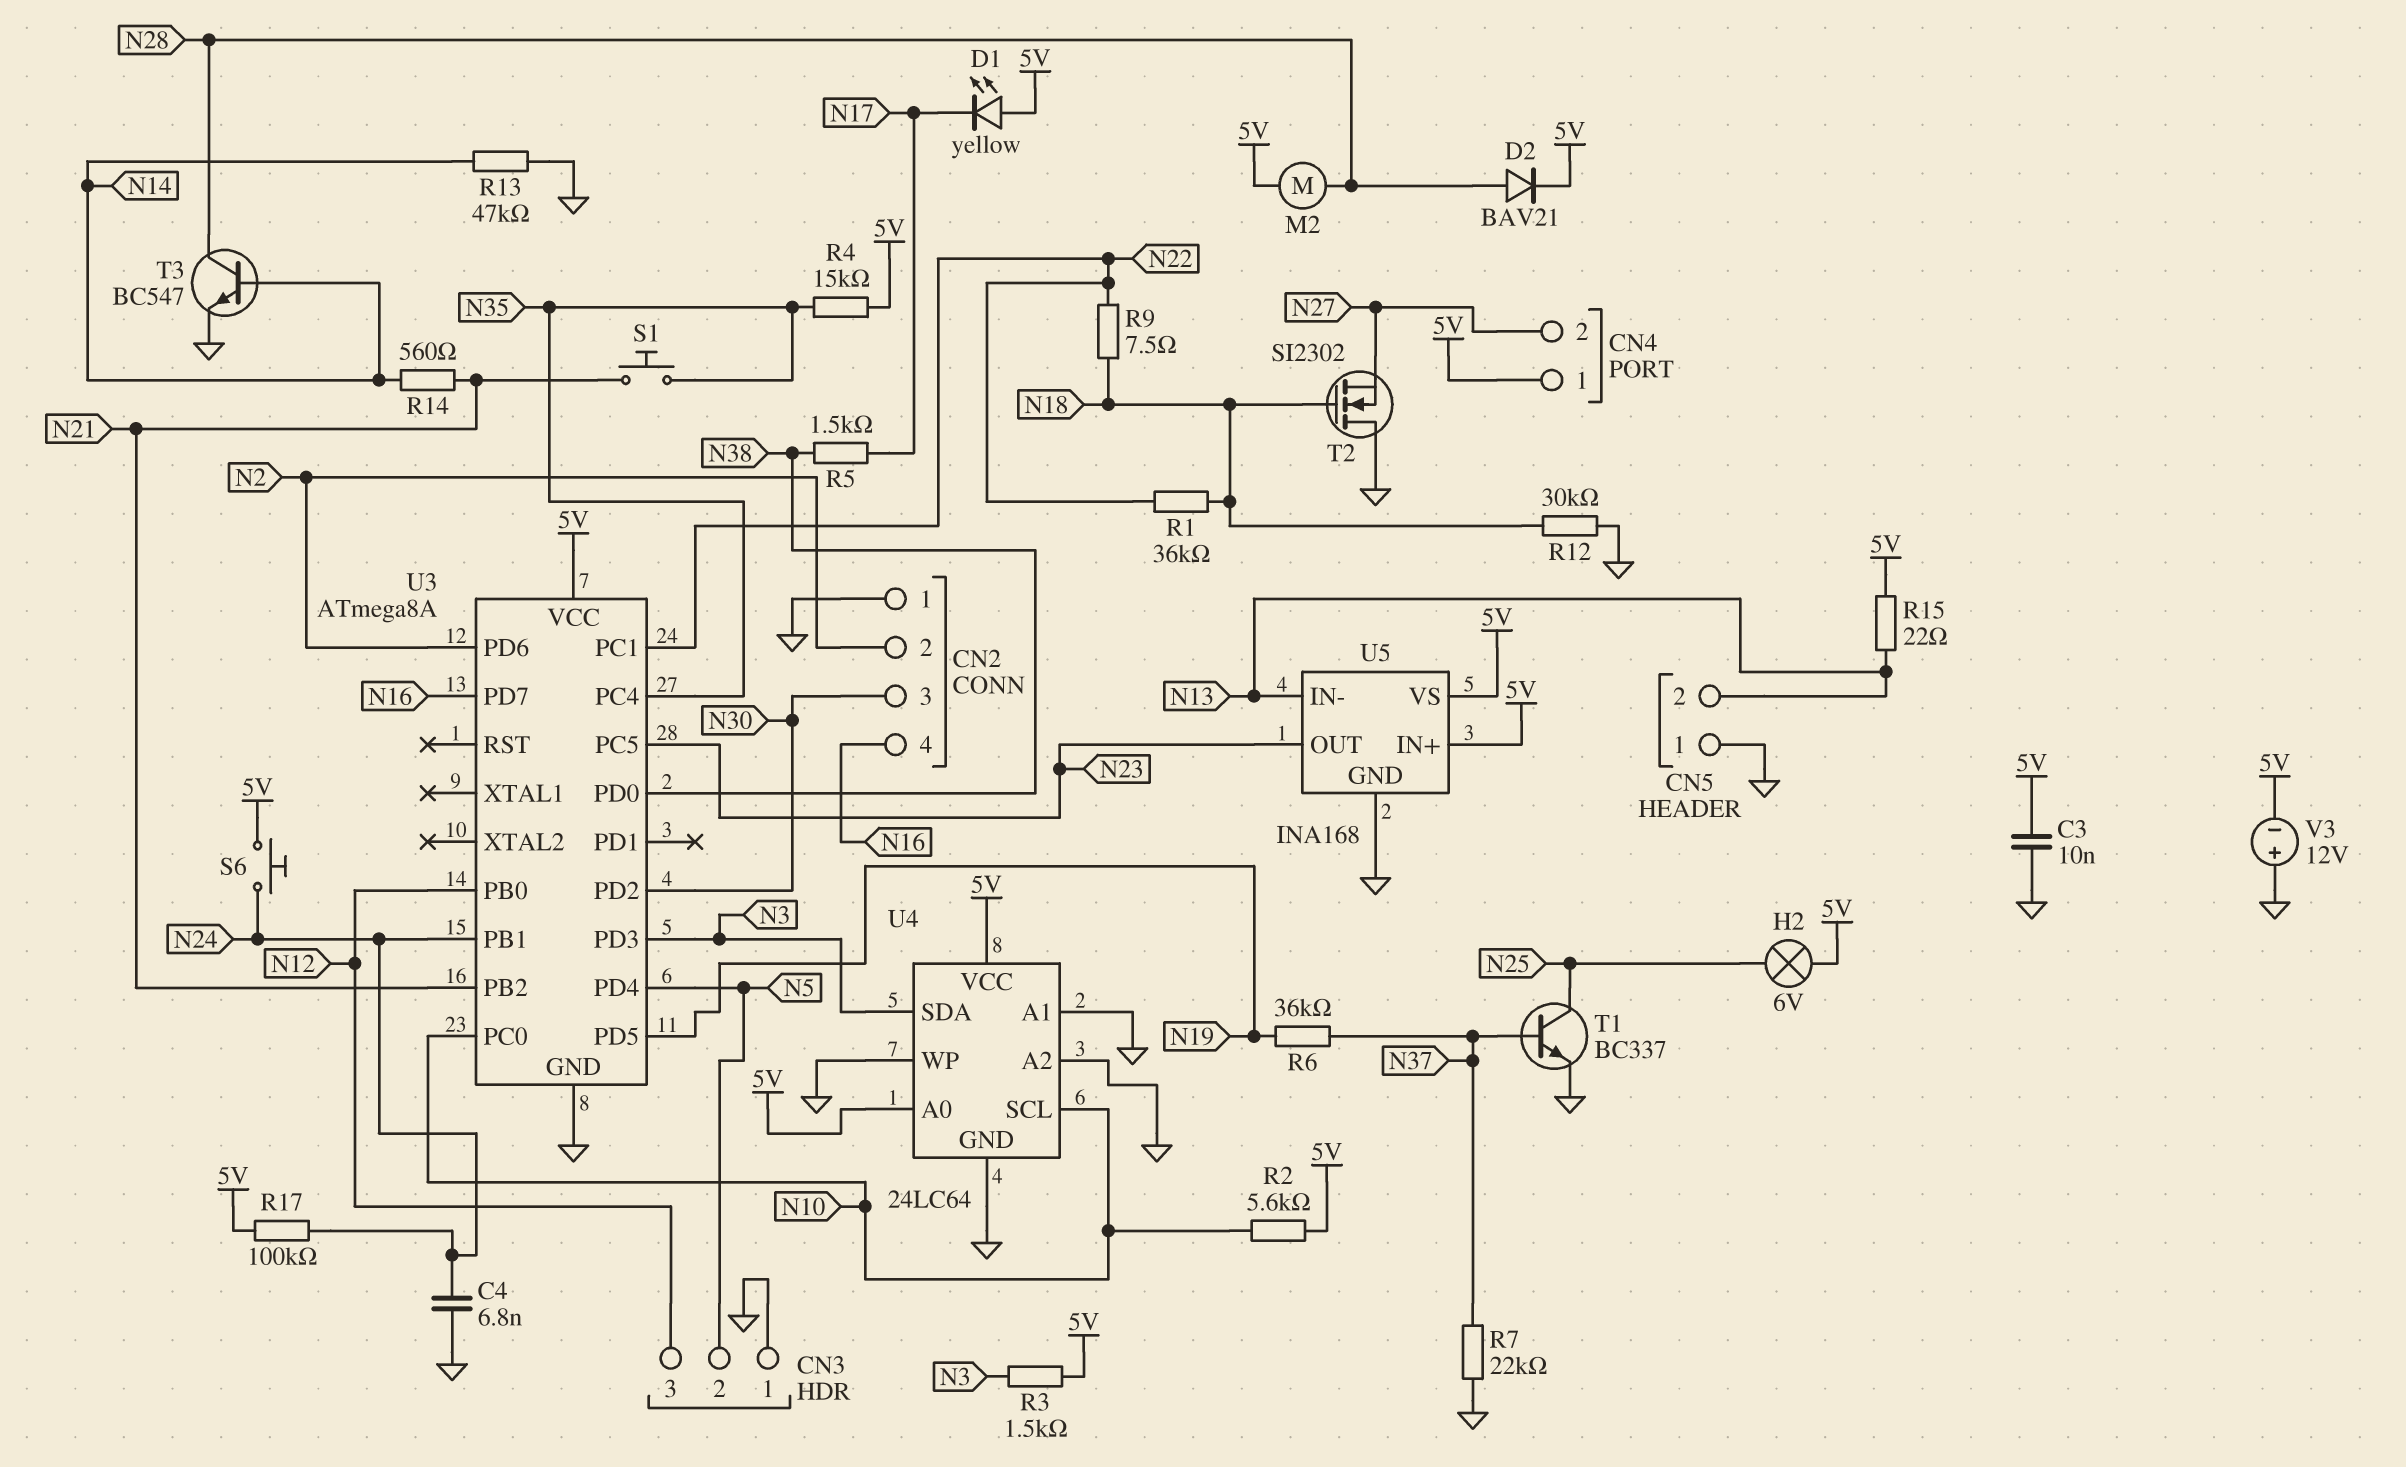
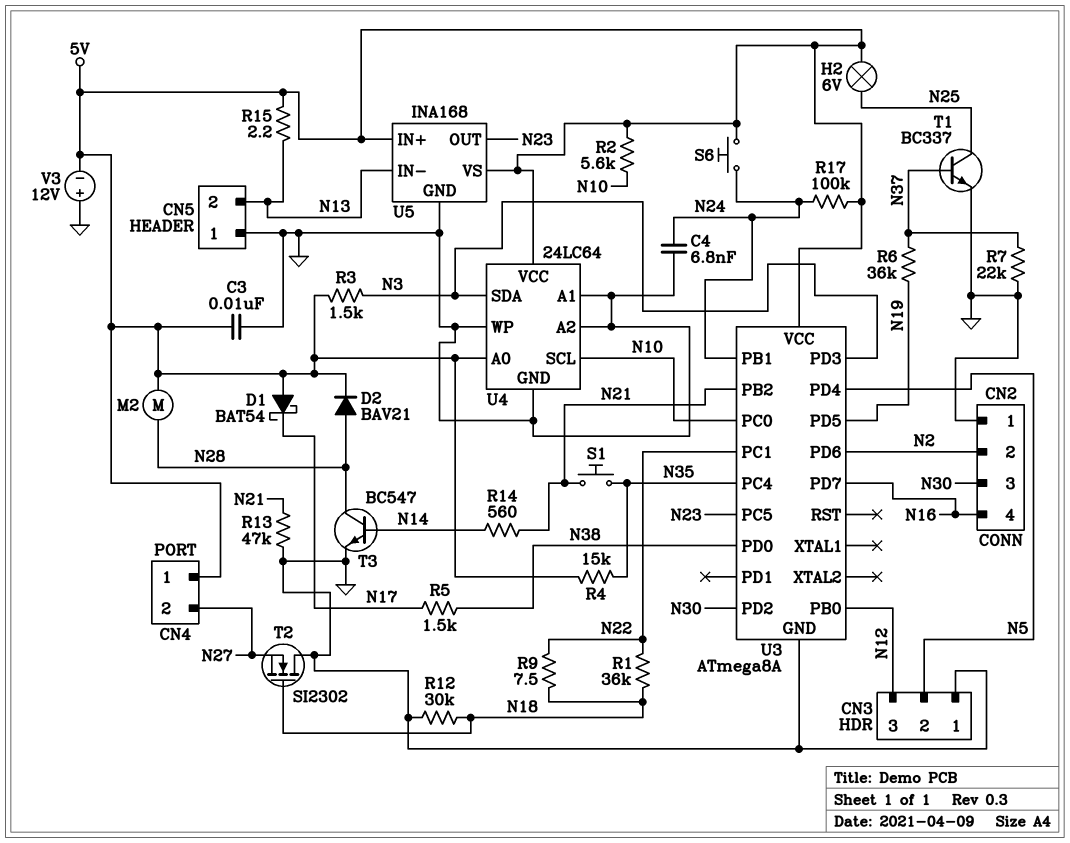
D1: LED yellow (A 5V, K N17) -> schottky BAT54 (A 5V, K N17)
R13: 47k (GND, N14) -> 47k (GND, N21)
R15: 22 (5V, N13) -> 2.2 (5V, N13)

